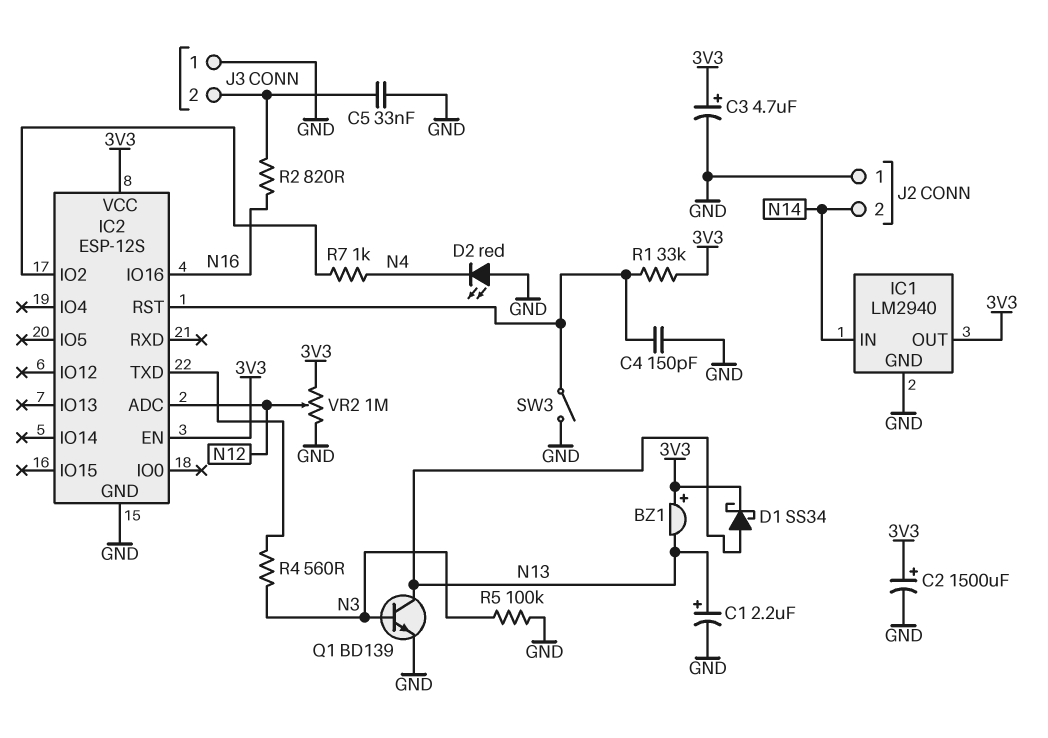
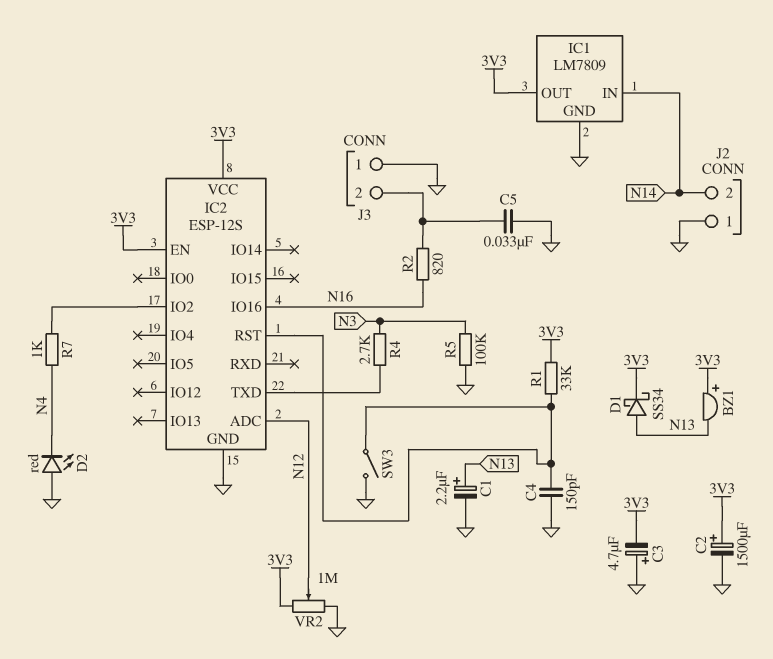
C3: 4.7uF (plus 3V3, minus GND) -> 4.7uF (plus GND, minus 3V3)
IC1: LM2940 -> LM7809
Q1: NPN BD139 (B N3, C N13, E GND) -> none
R4: 560 (IC2/TXD, N3) -> 2.7k (IC2/TXD, N3)

